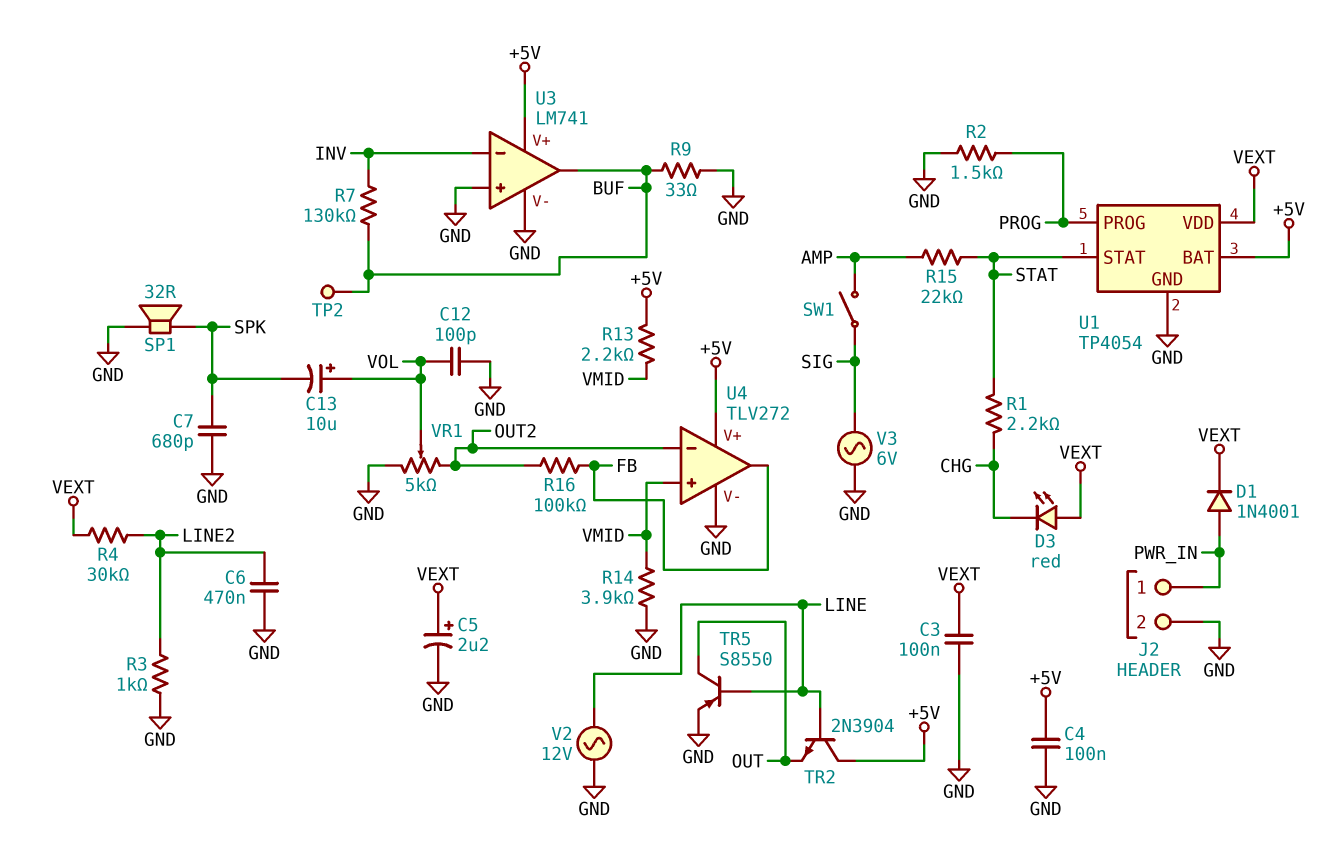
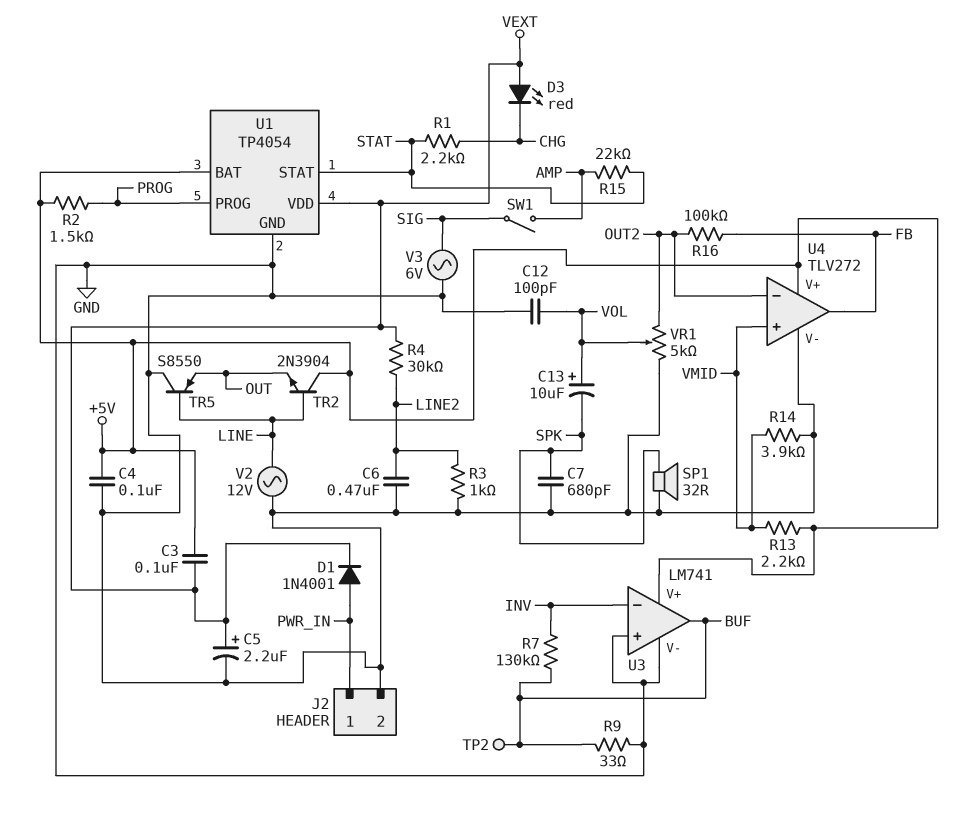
C3: 100nF (GND, VEXT) -> 100nF (+5V, VEXT)
R2: 1.5k (GND, PROG) -> 1.5k (+5V, PROG)
TR5: PNP S8550 (B LINE, C OUT, E GND) -> PNP S8550 (B LINE, C GND, E OUT)

